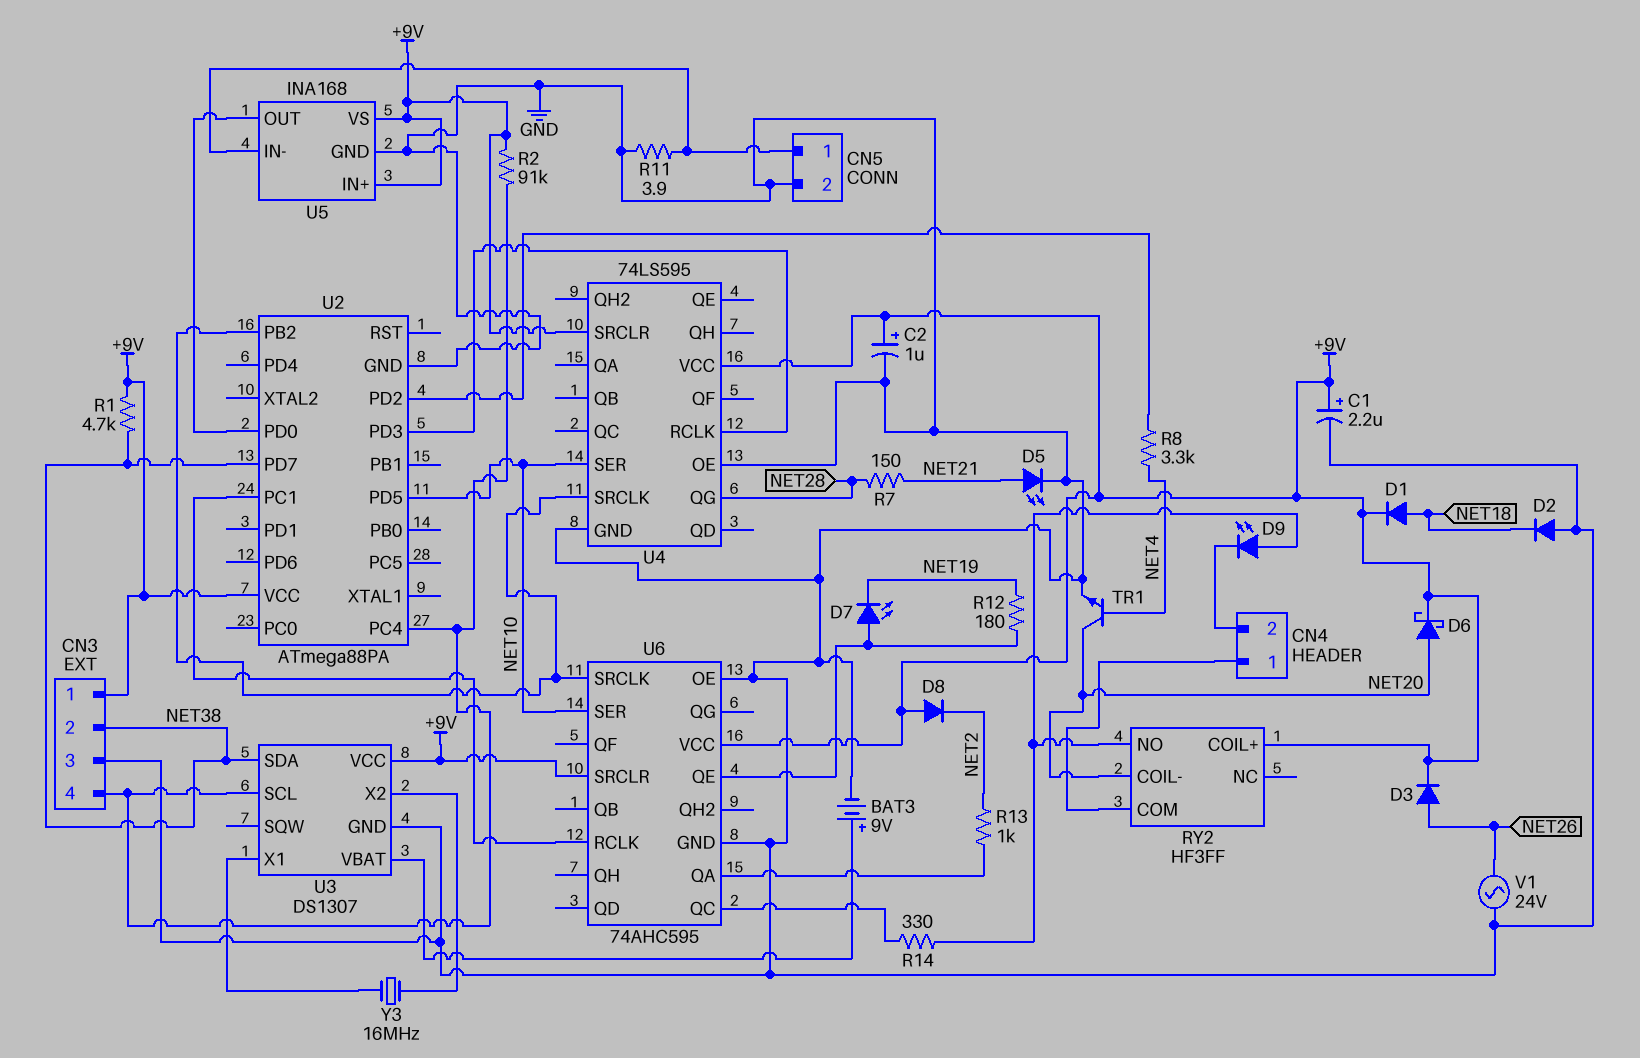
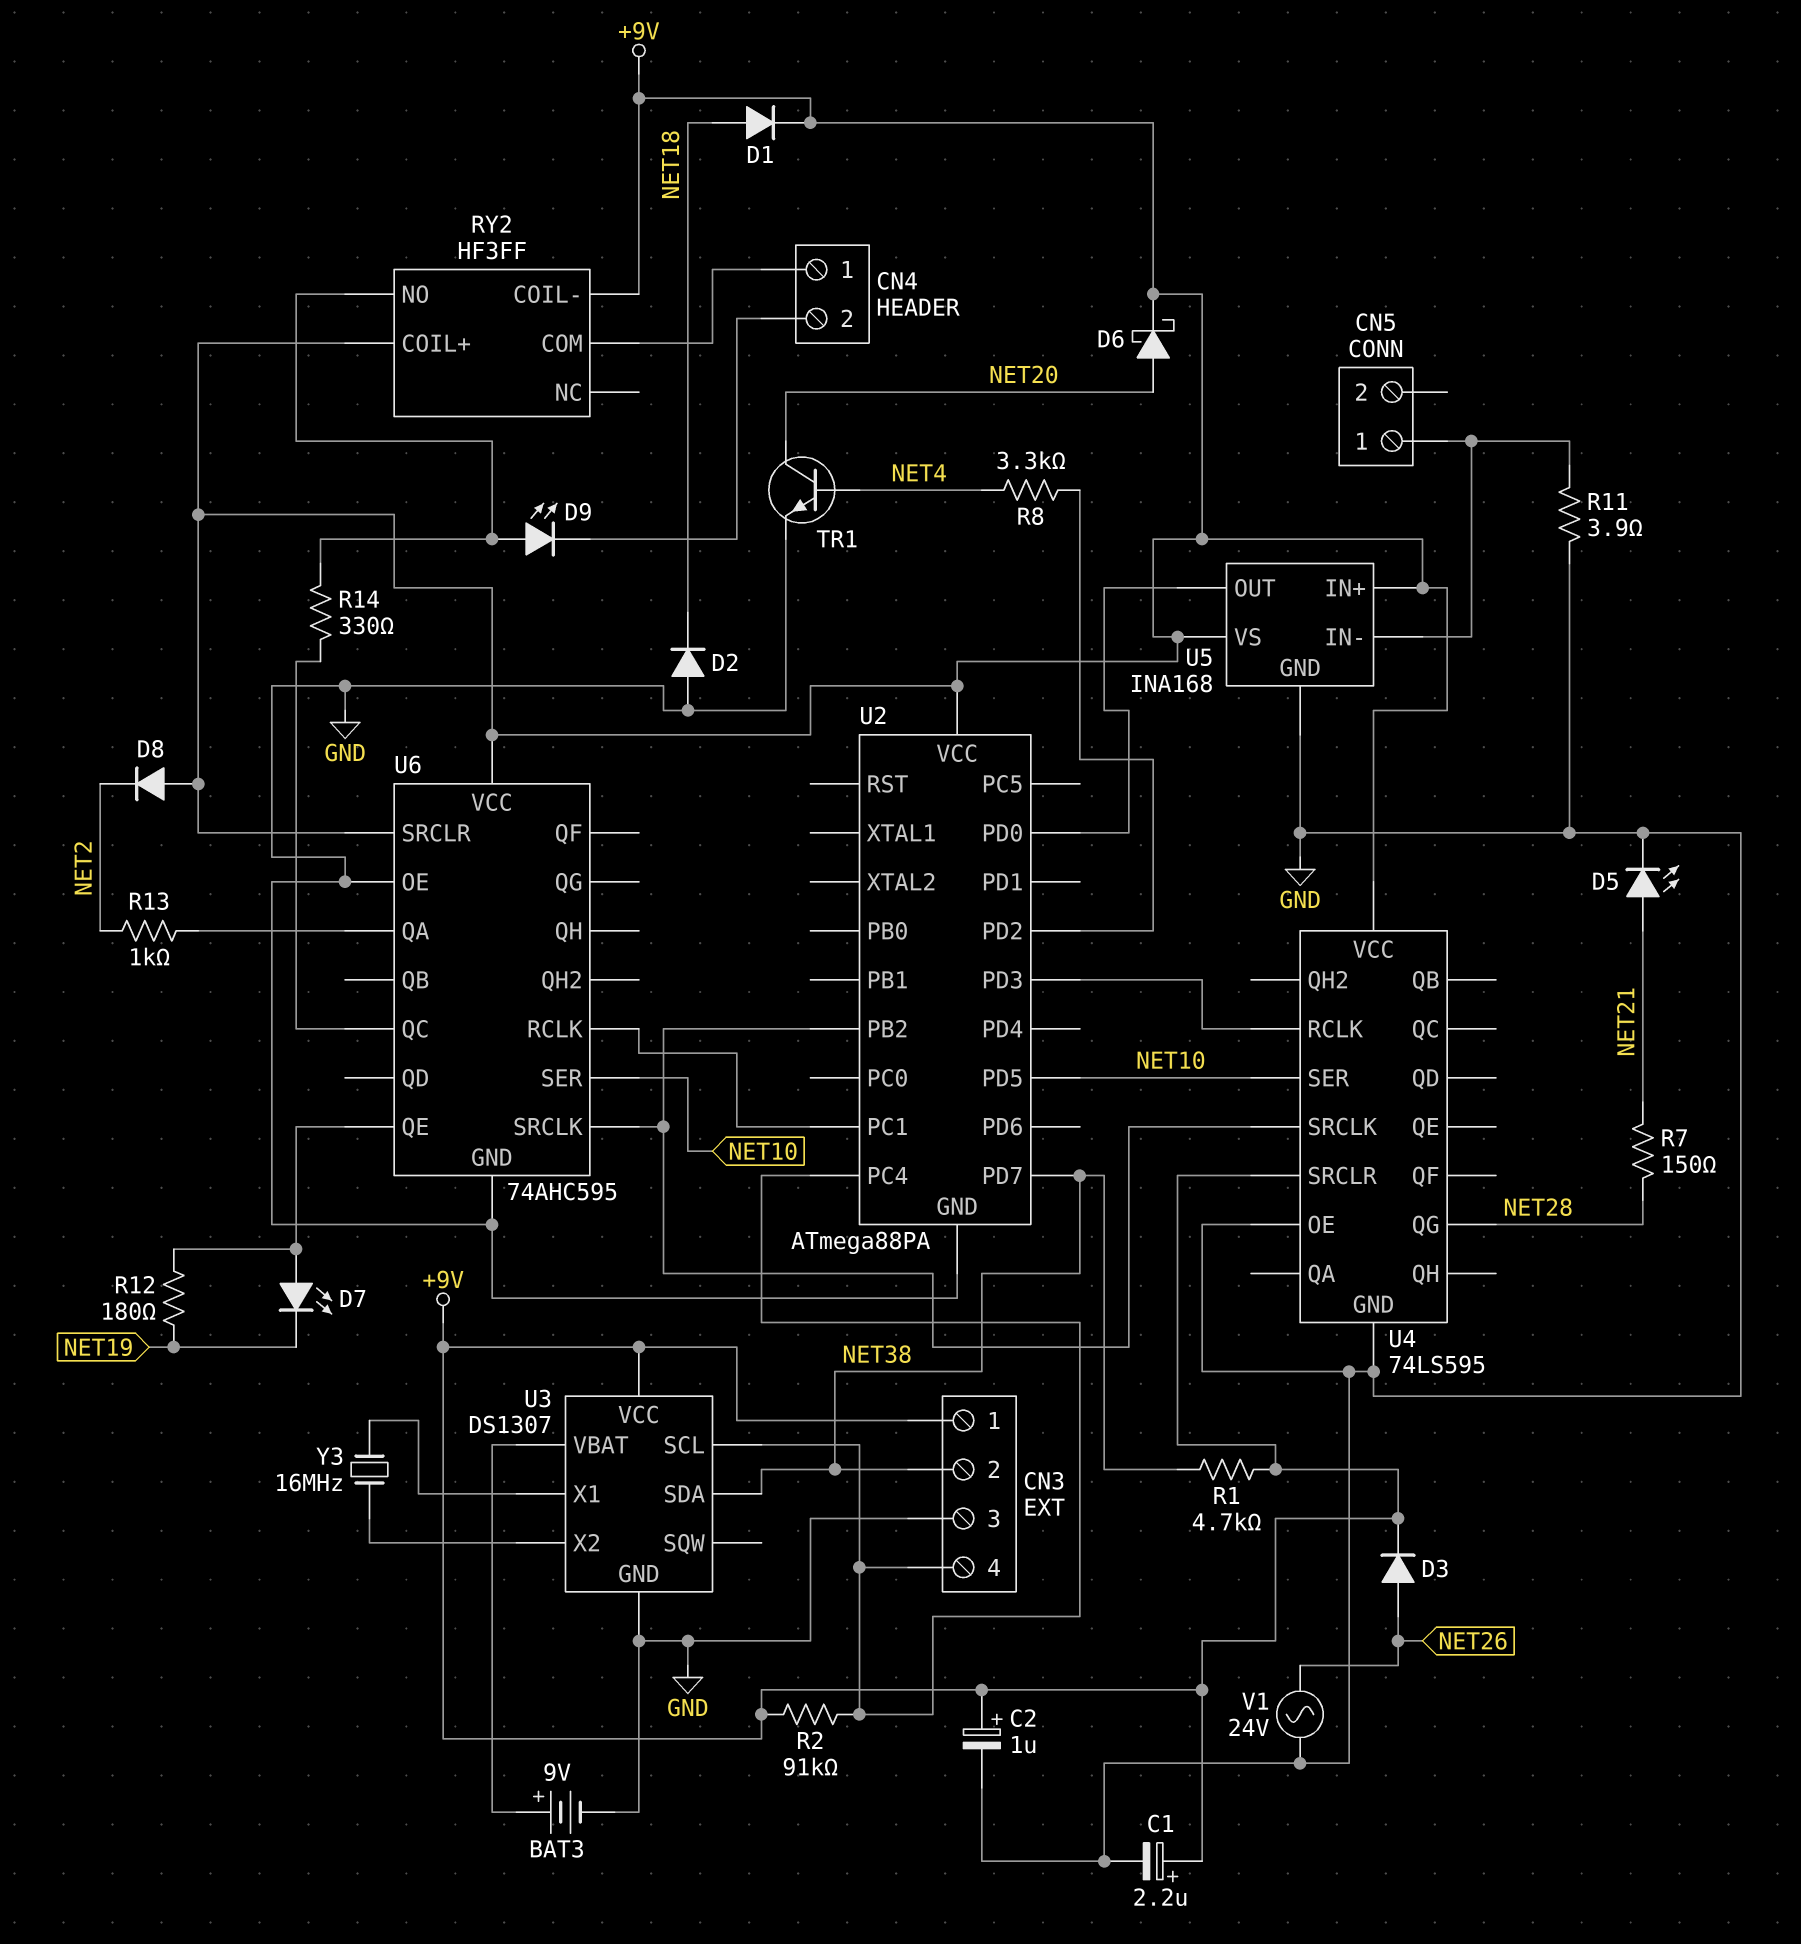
CN5 pin 2: GND -> none
RY2 pin COIL-: NET20 -> +9V

